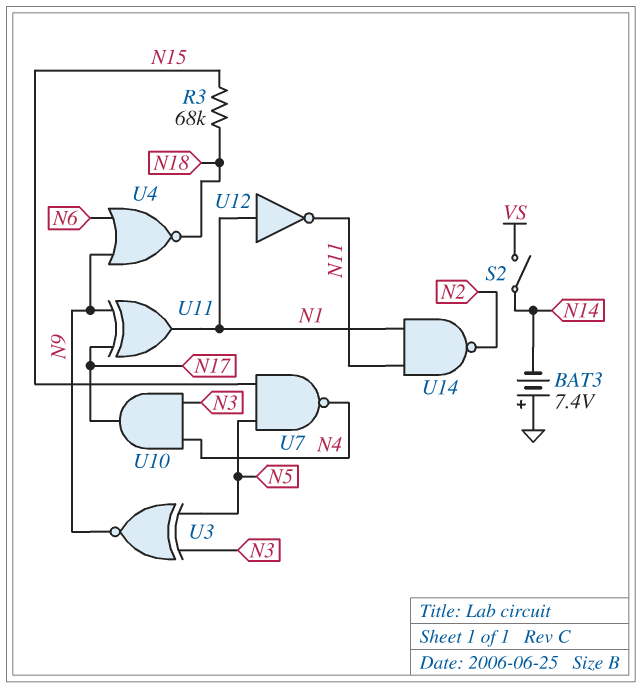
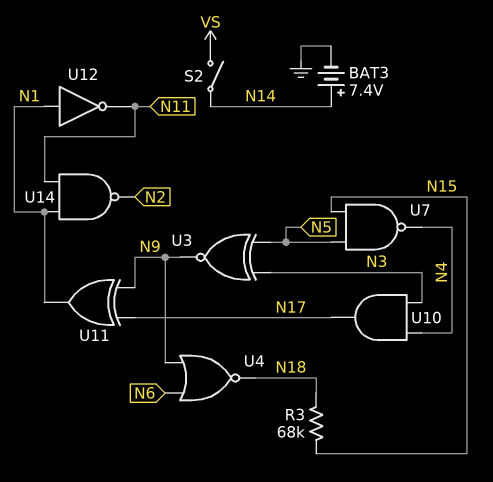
BAT3: 7.4V (plus GND, minus N14) -> 7.4V (plus N14, minus GND)

